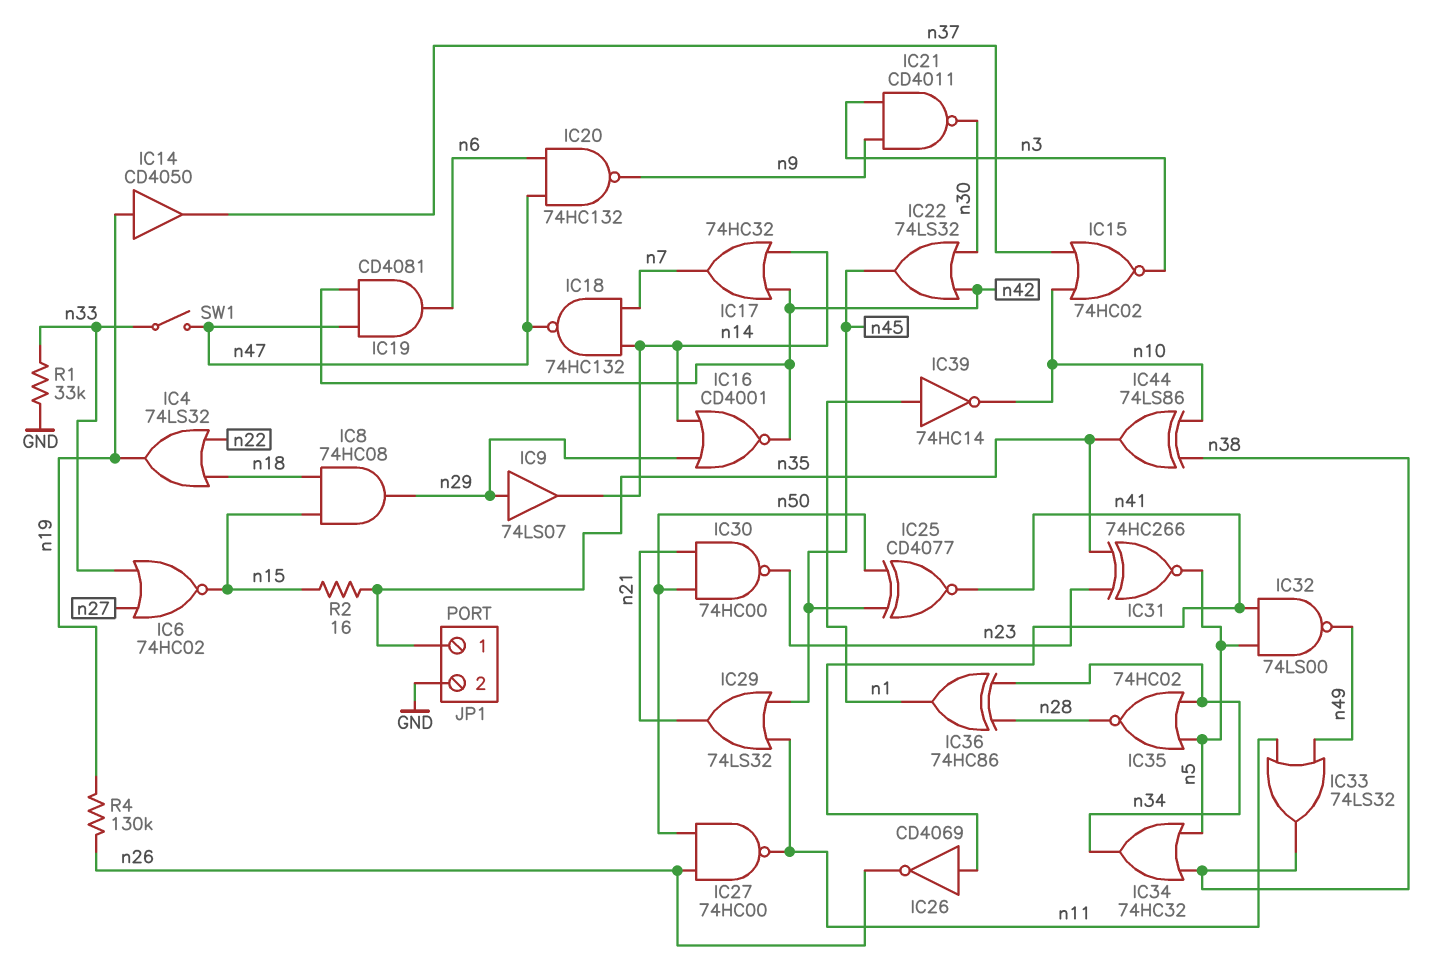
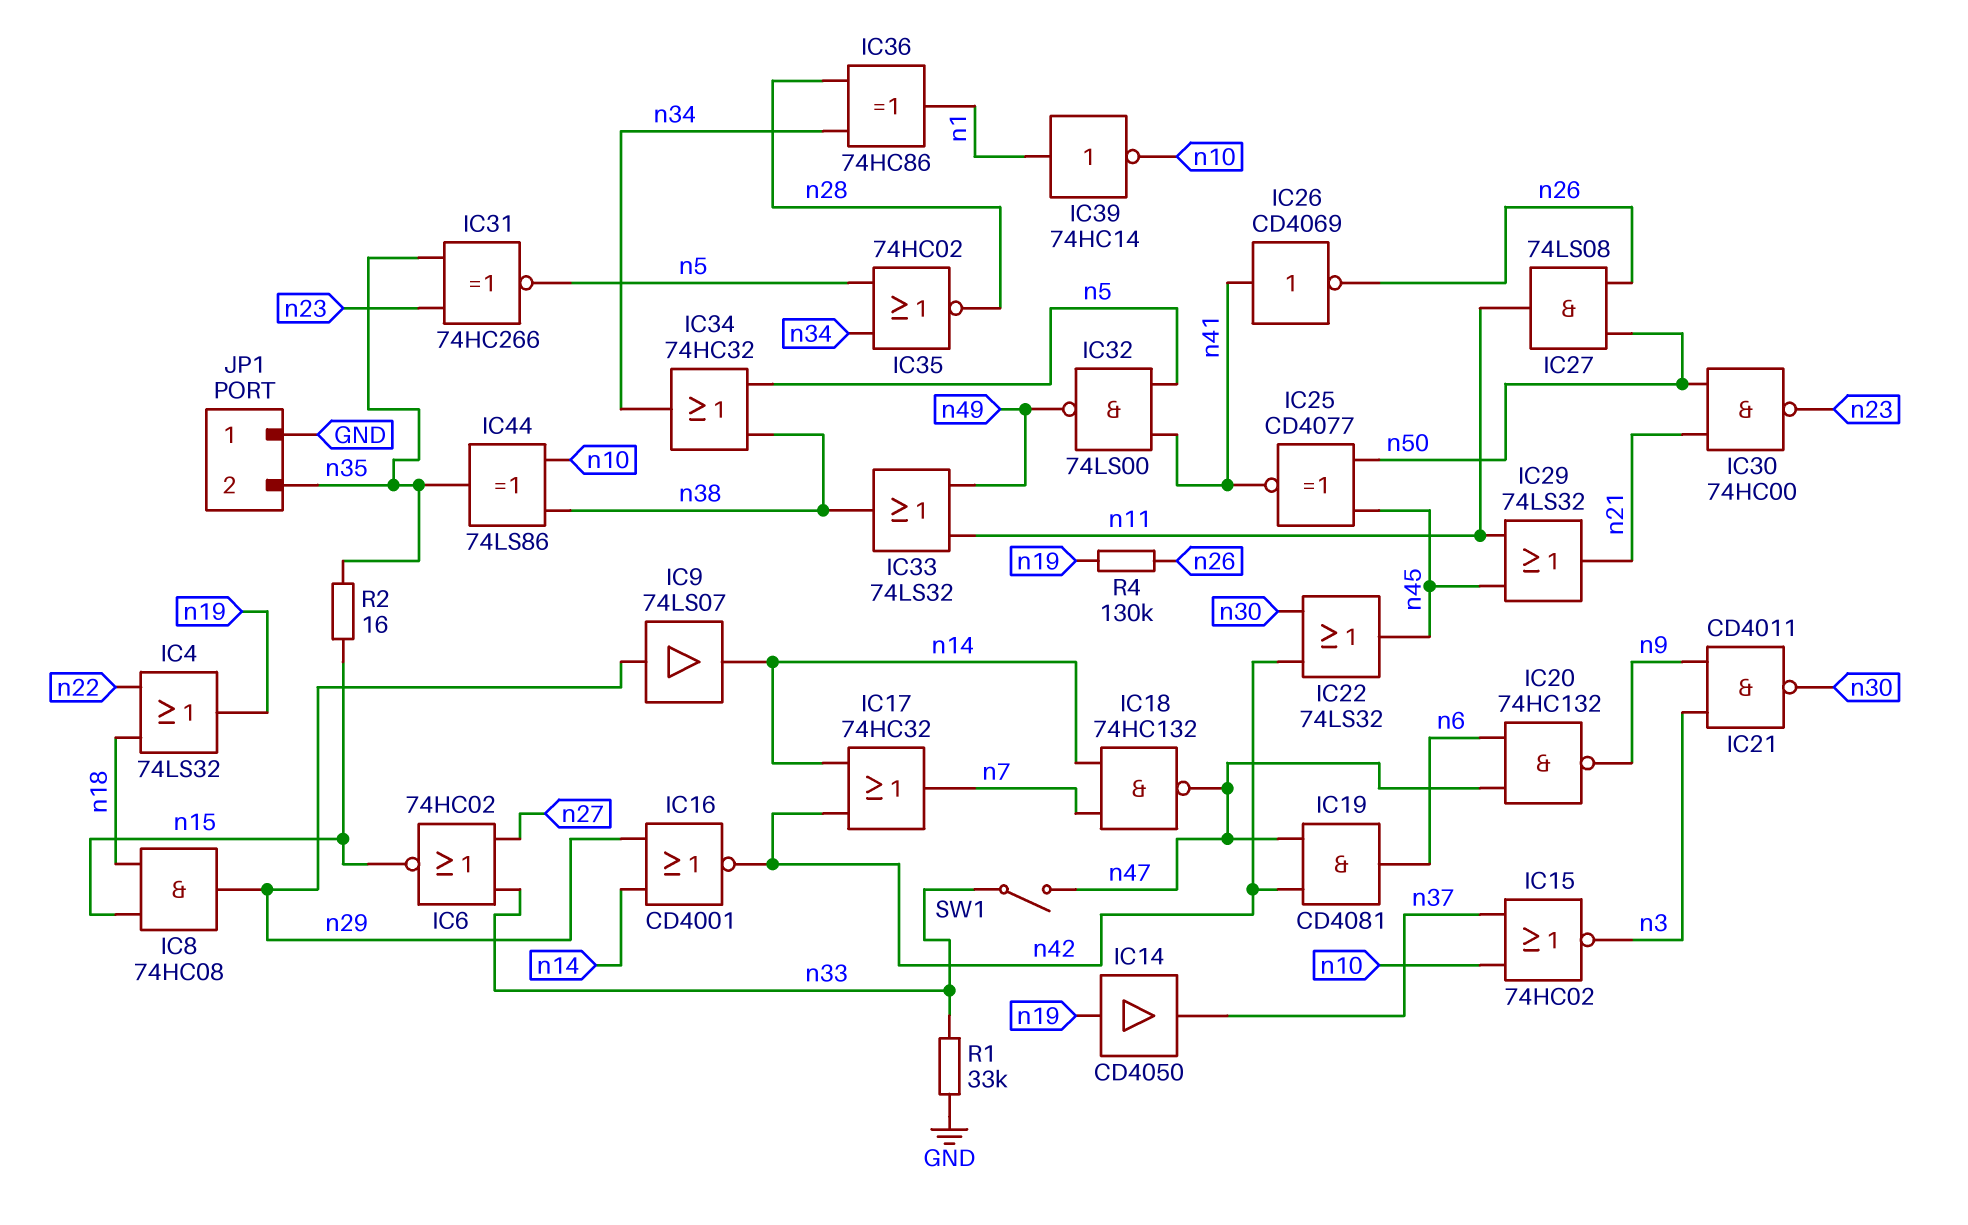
IC27: NAND 74HC00 (in n26, in n50, out n11) -> AND 74LS08 (in n26, in n50, out n11)
JP1 pin 1: n35 -> GND
JP1 pin 2: GND -> n35

